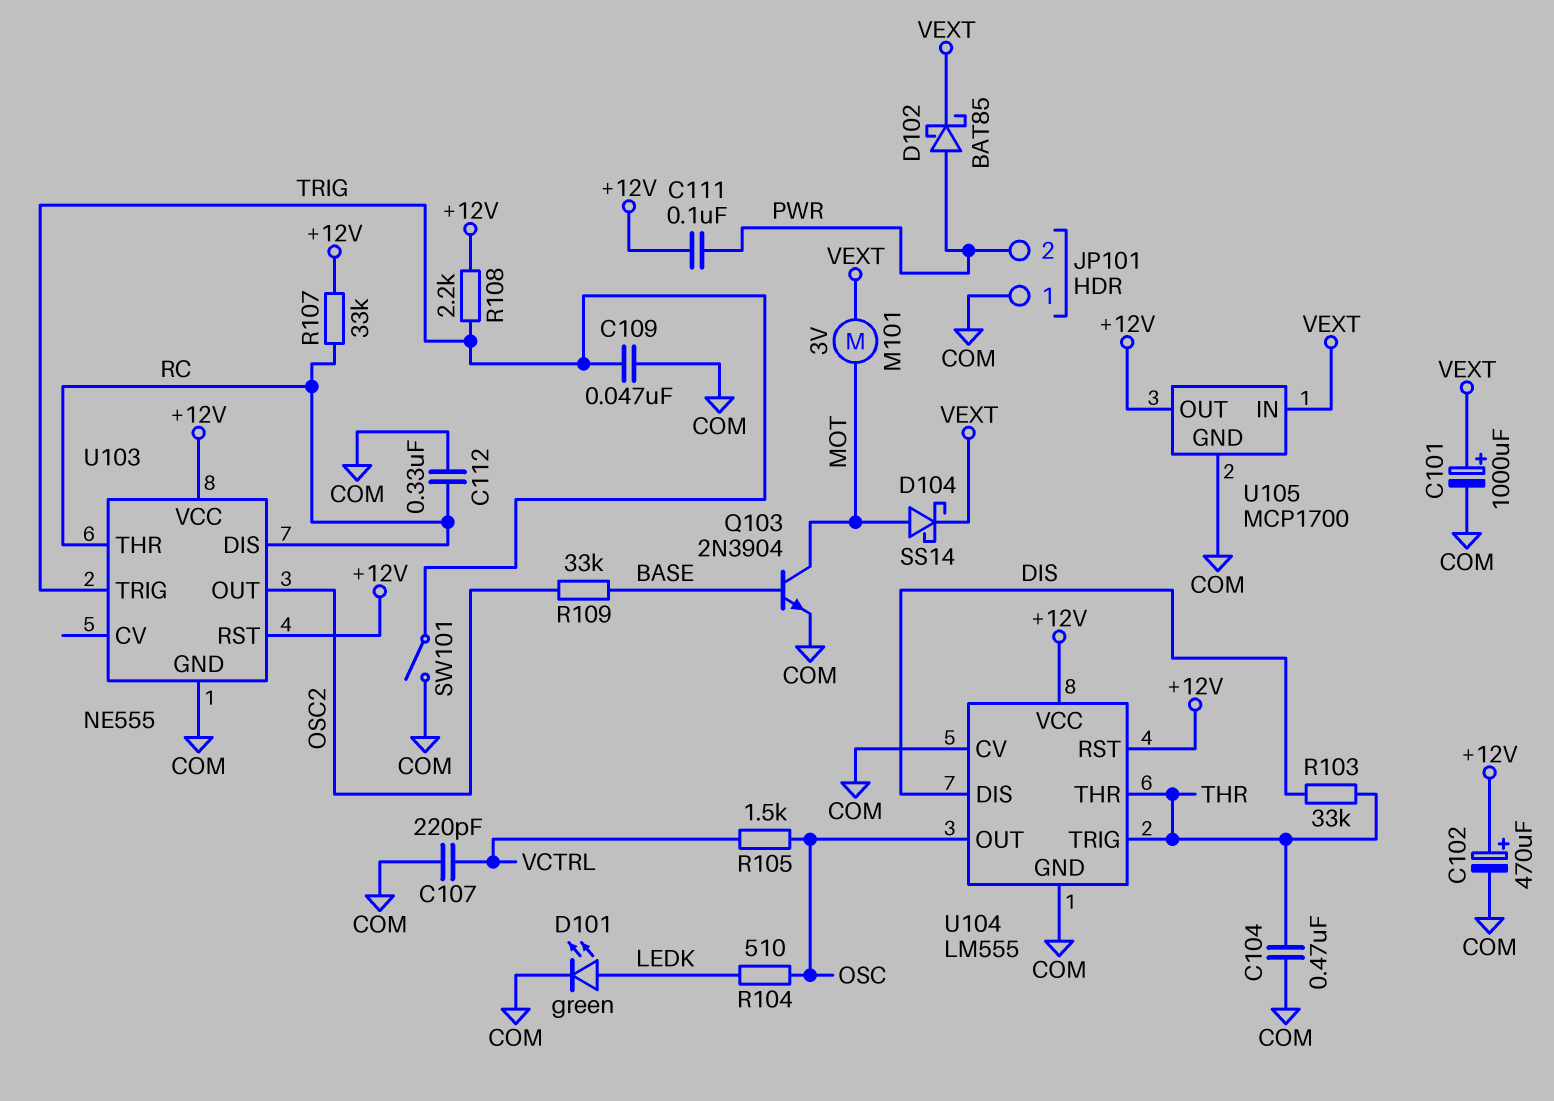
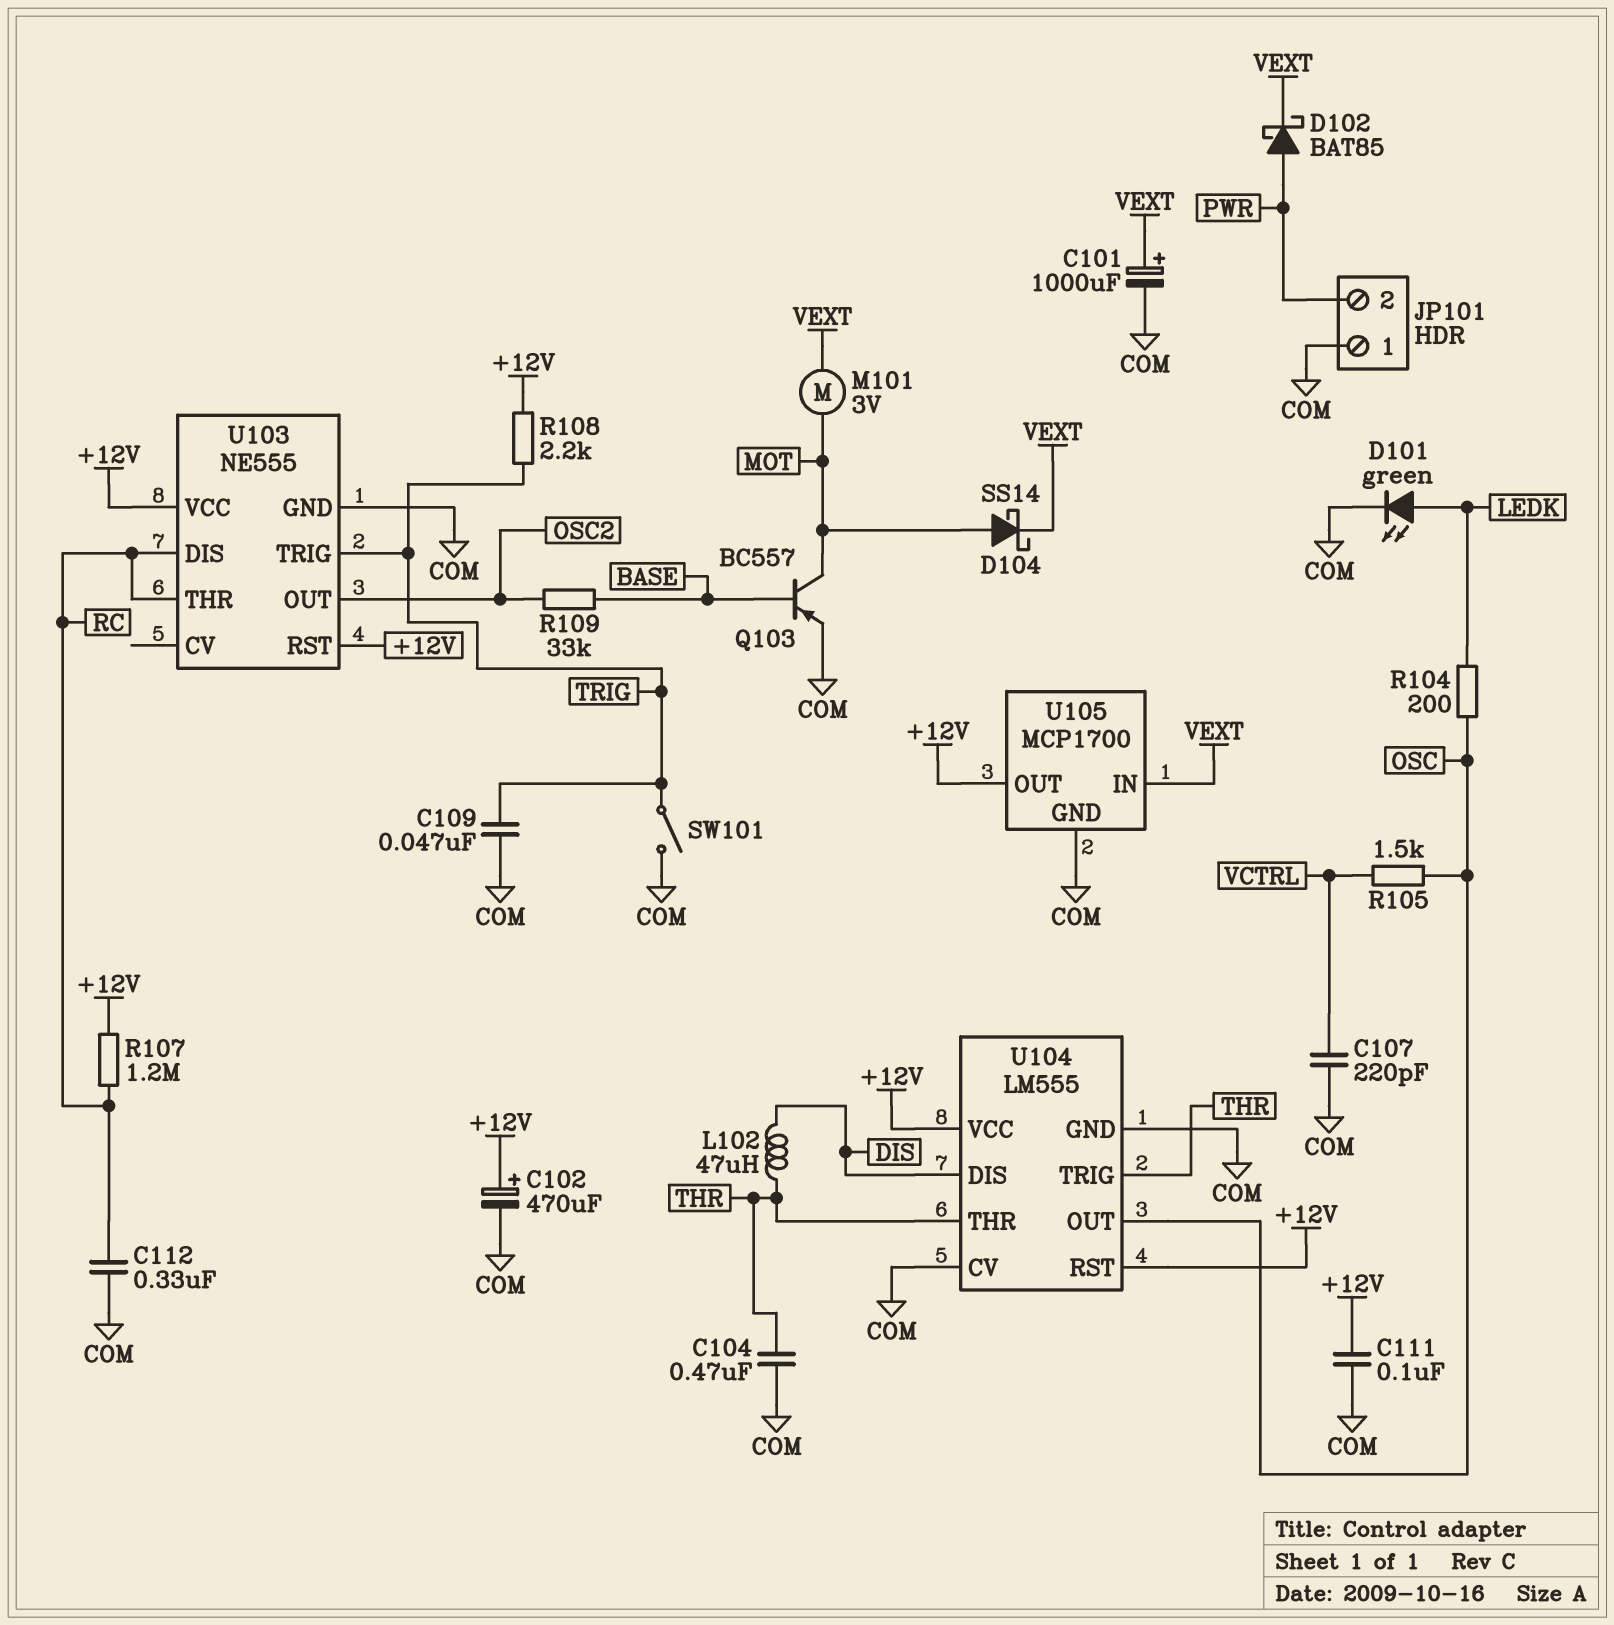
C111: 100nF (+12V, PWR) -> 100nF (+12V, COM)
L102: none -> 47uH (DIS, THR)
Q103: NPN 2N3904 (B BASE, C MOT, E COM) -> PNP BC557 (B BASE, C MOT, E COM)
R103: 33k (DIS, THR) -> none
R104: 510 (LEDK, OSC) -> 200 (LEDK, OSC)
R107: 33k (+12V, RC) -> 1.2M (+12V, RC)

